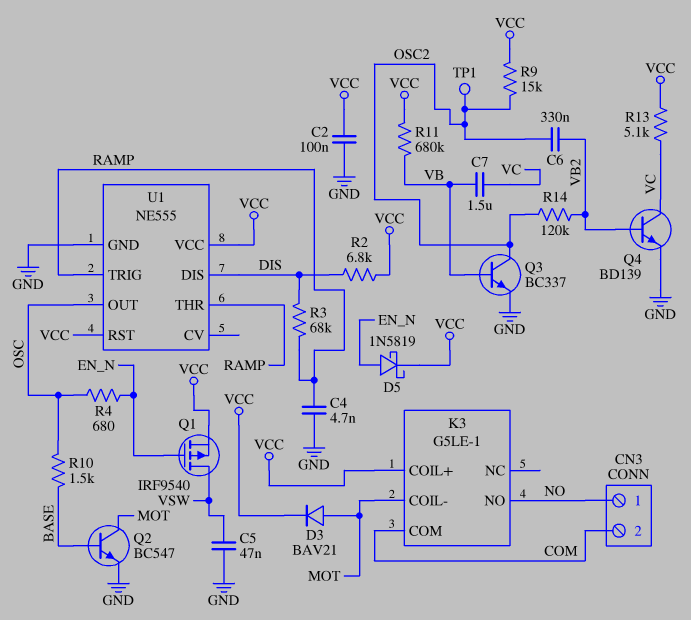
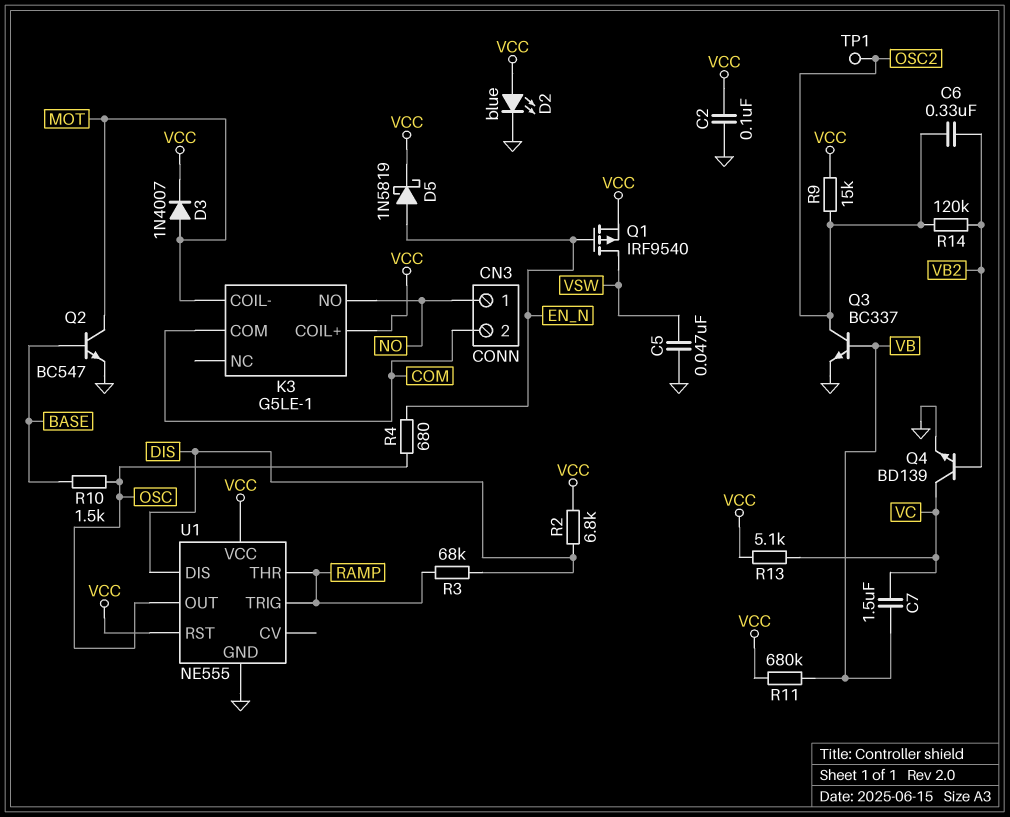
C4: 4.7nF (GND, RAMP) -> none
D2: none -> LED blue (A VCC, K GND)
D3: diode BAV21 (A MOT, K VCC) -> diode 1N4007 (A MOT, K VCC)

